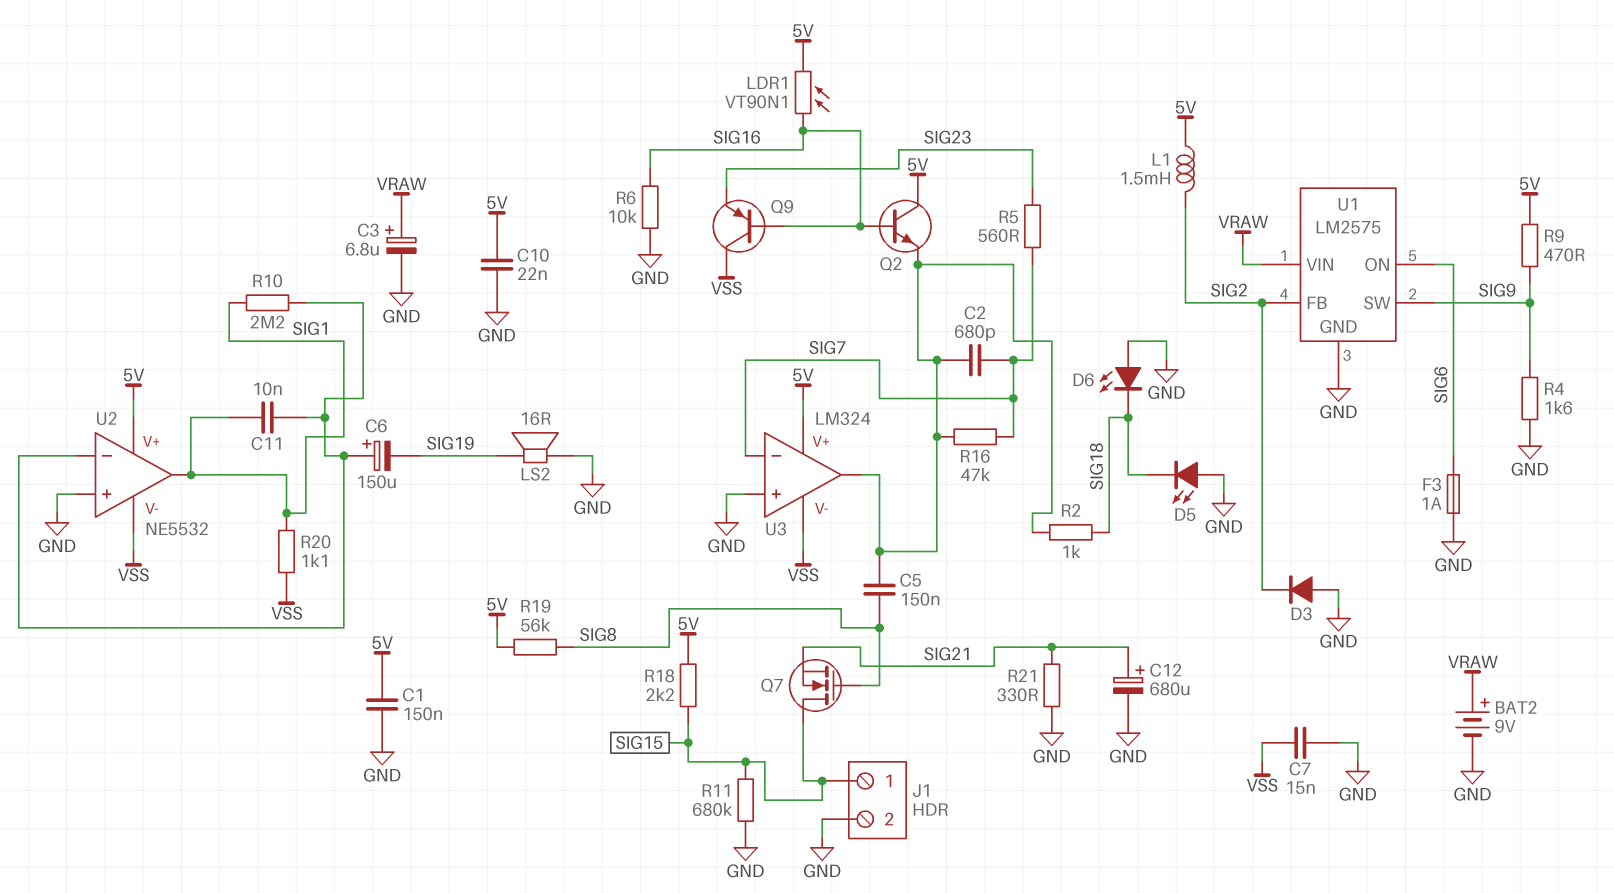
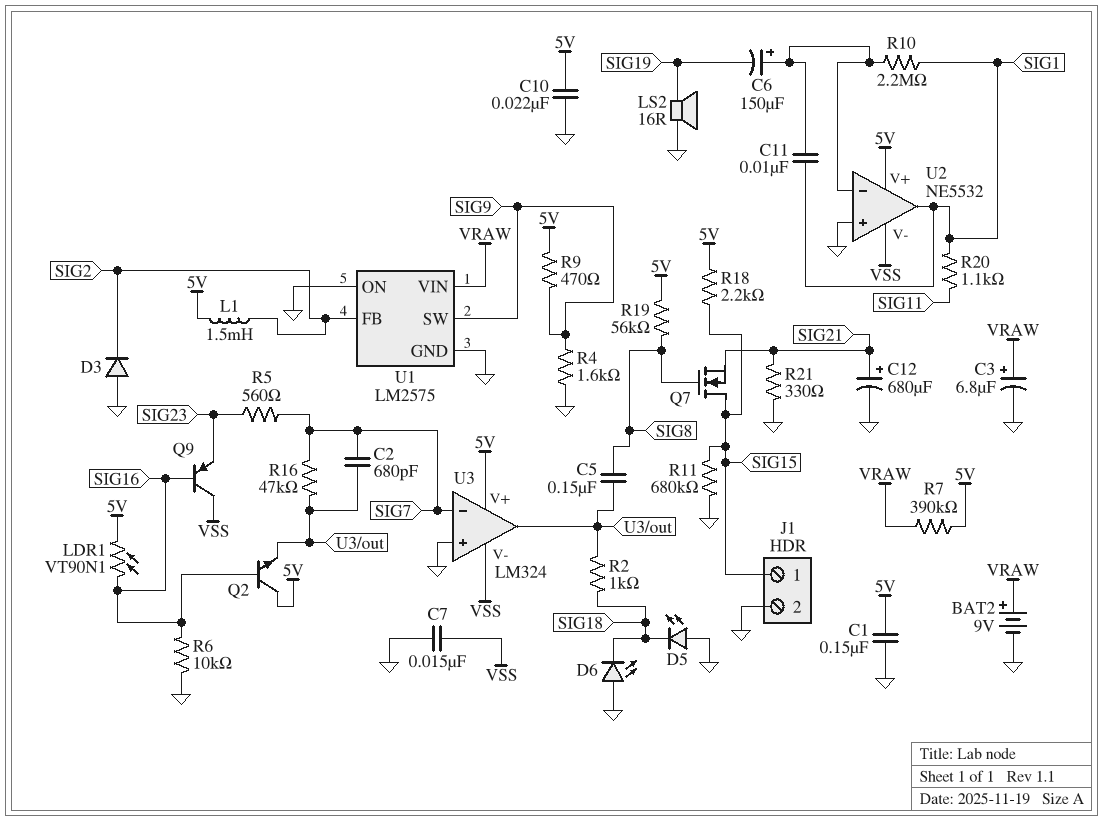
F3: 1A (GND, SIG6) -> none
R7: none -> 390k (5V, VRAW)
R20: 1.1k (SIG1, VSS) -> 1.1k (SIG1, SIG11)
U1 pin ON: SIG6 -> GND

